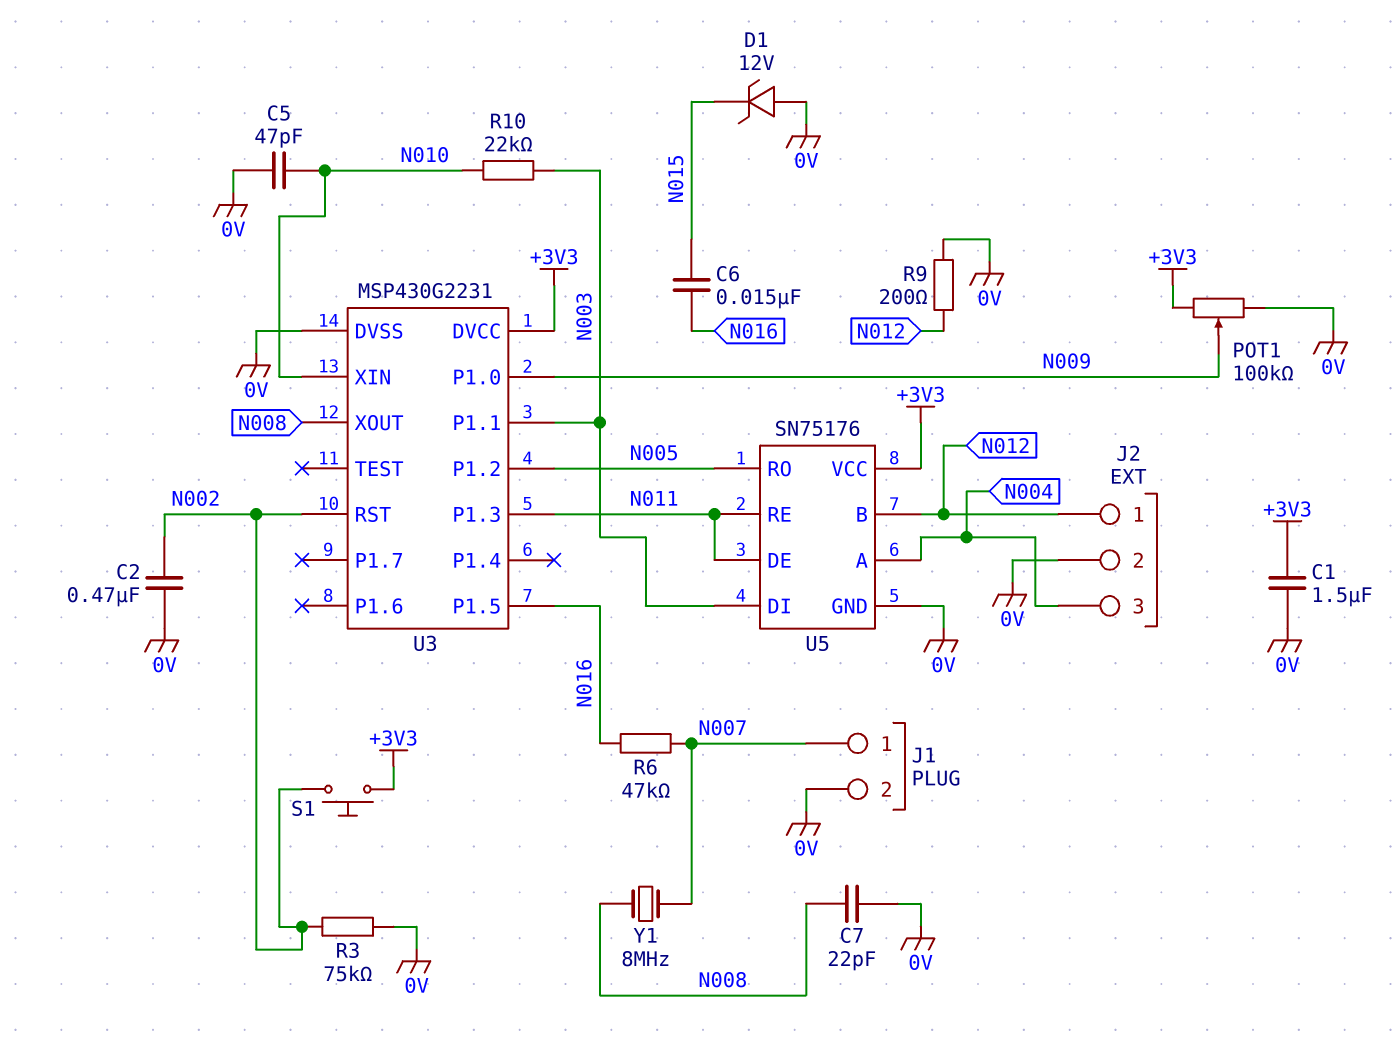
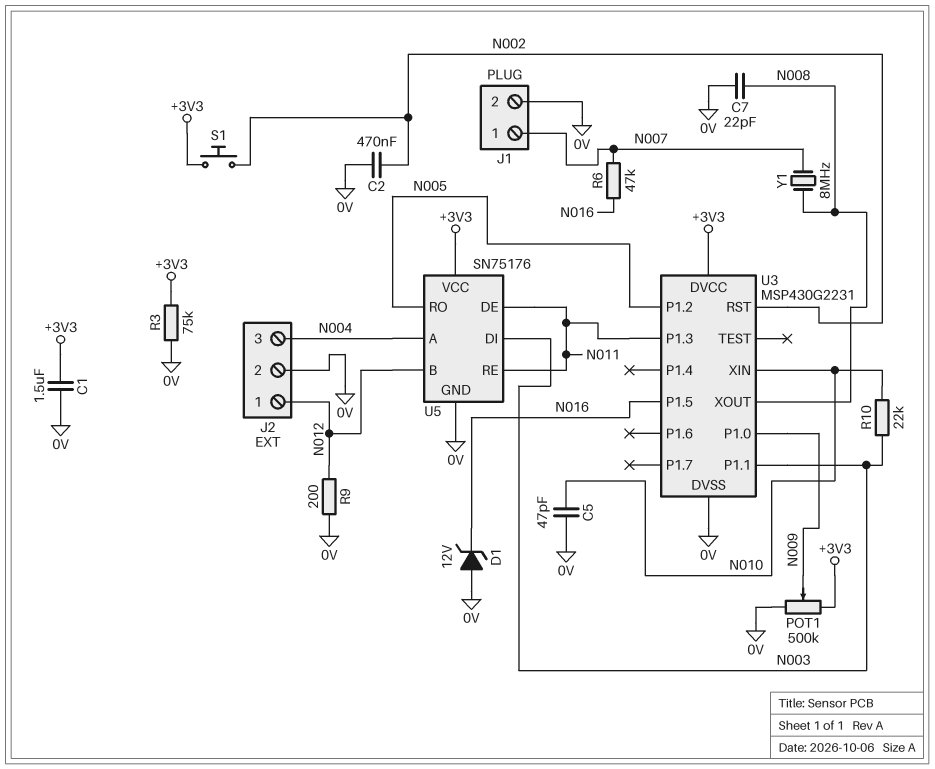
C6: 15nF (N015, N016) -> none
D1: zener 12V (A 0V, K N015) -> zener 12V (A 0V, K N016)
POT1: 100k (+3V3, 0V, wiper N009) -> 500k (+3V3, 0V, wiper N009)
R3: 75k (0V, N002) -> 75k (+3V3, 0V)

